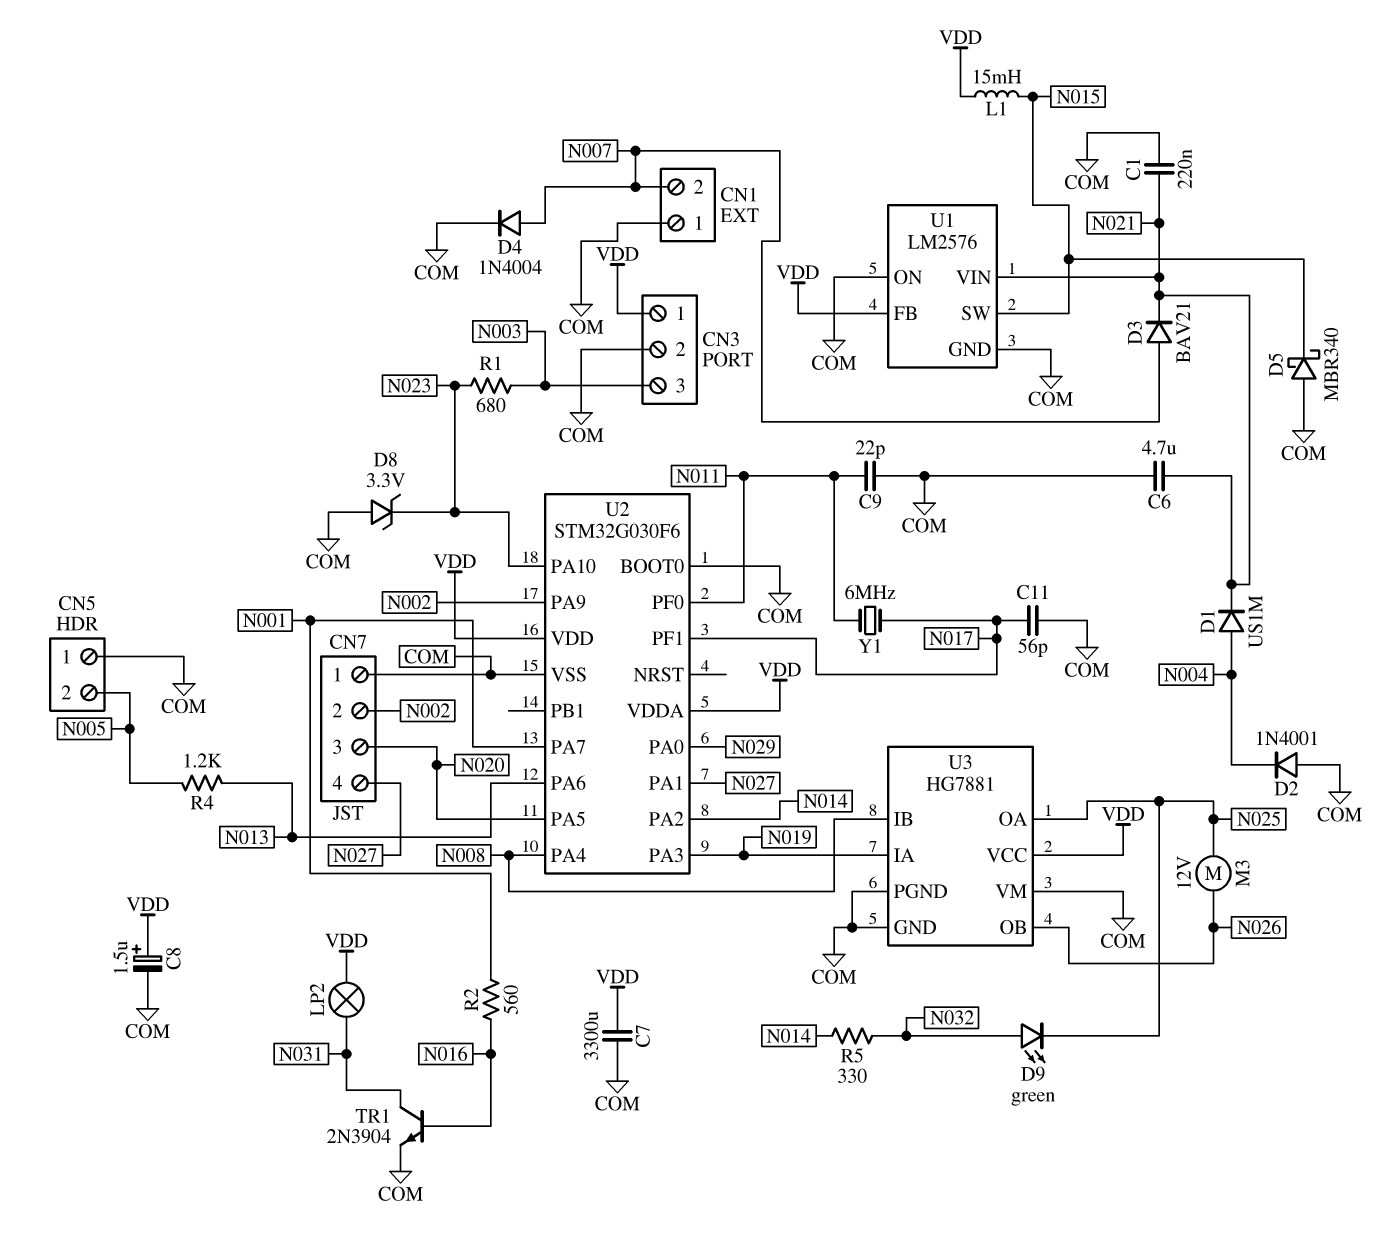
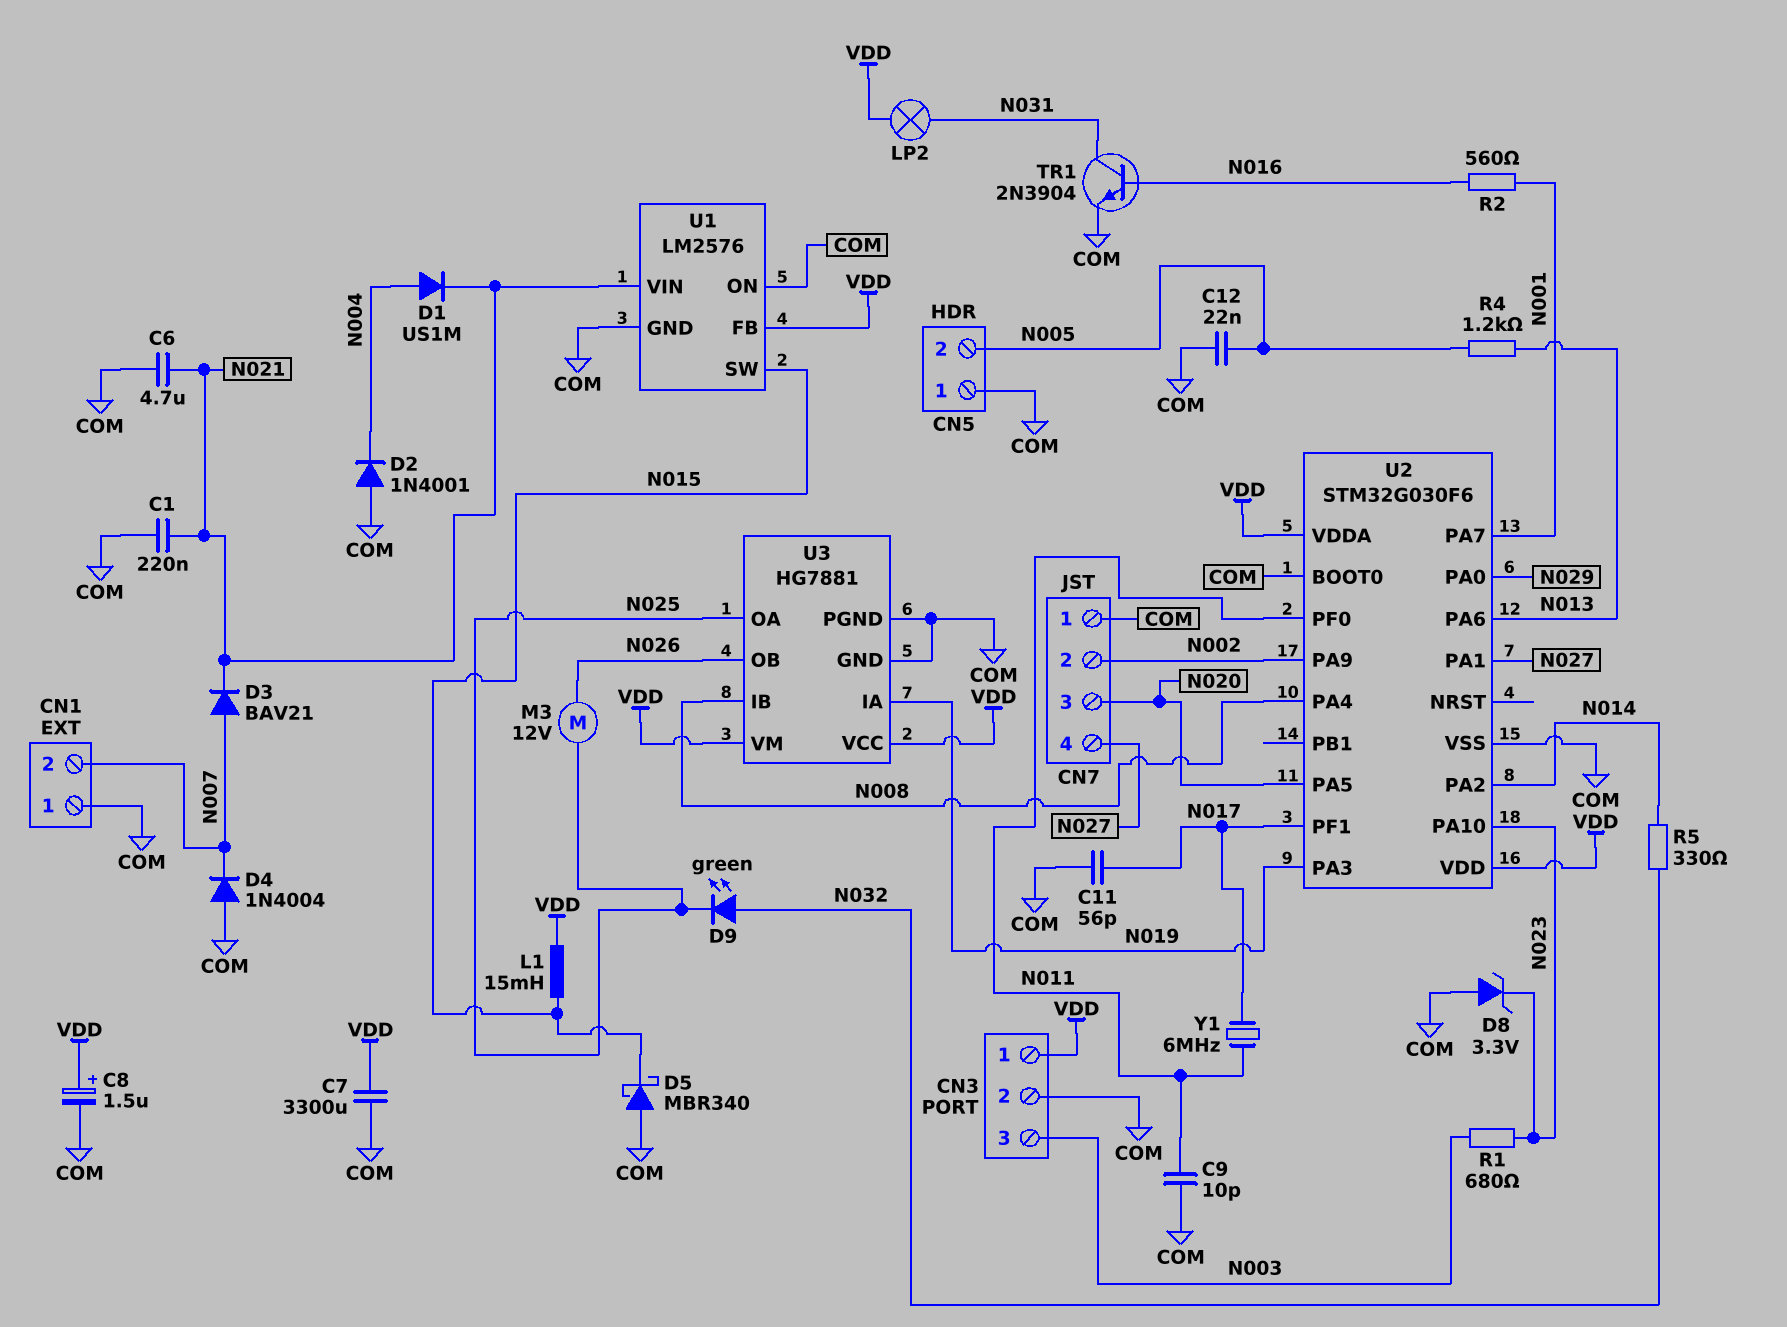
C9: 22pF (COM, N011) -> 10pF (COM, N011)
C12: none -> 22nF (COM, N005)
D4: diode 1N4004 (A N007, K COM) -> diode 1N4004 (A COM, K N007)
U3 pin VM: COM -> VDD

